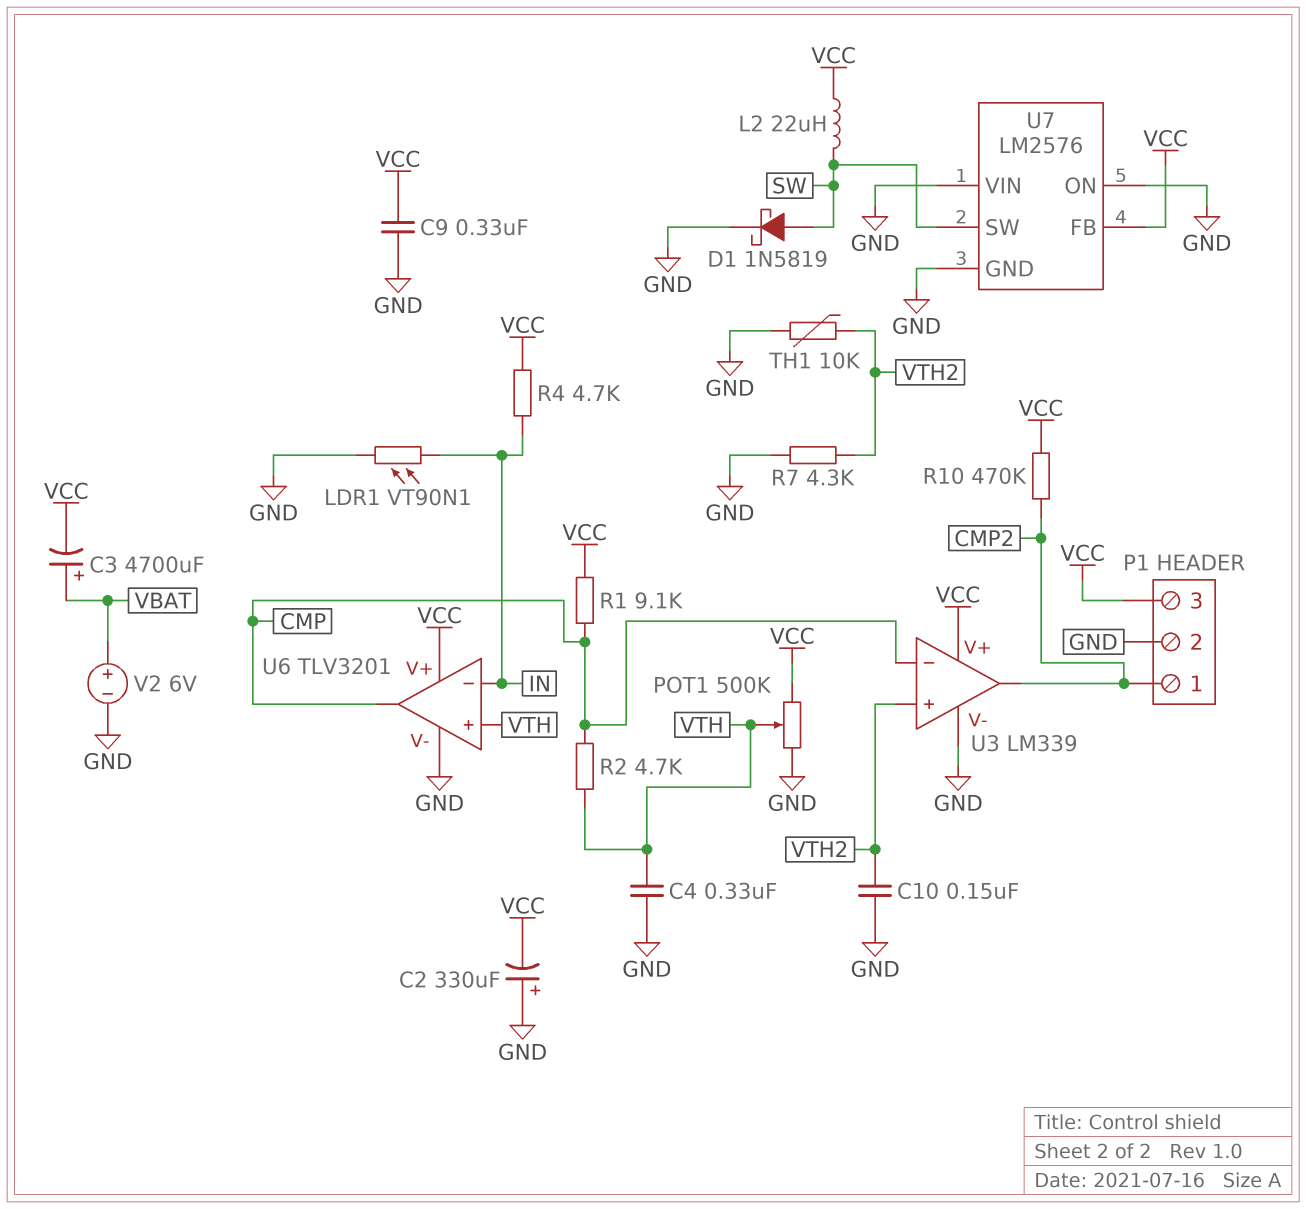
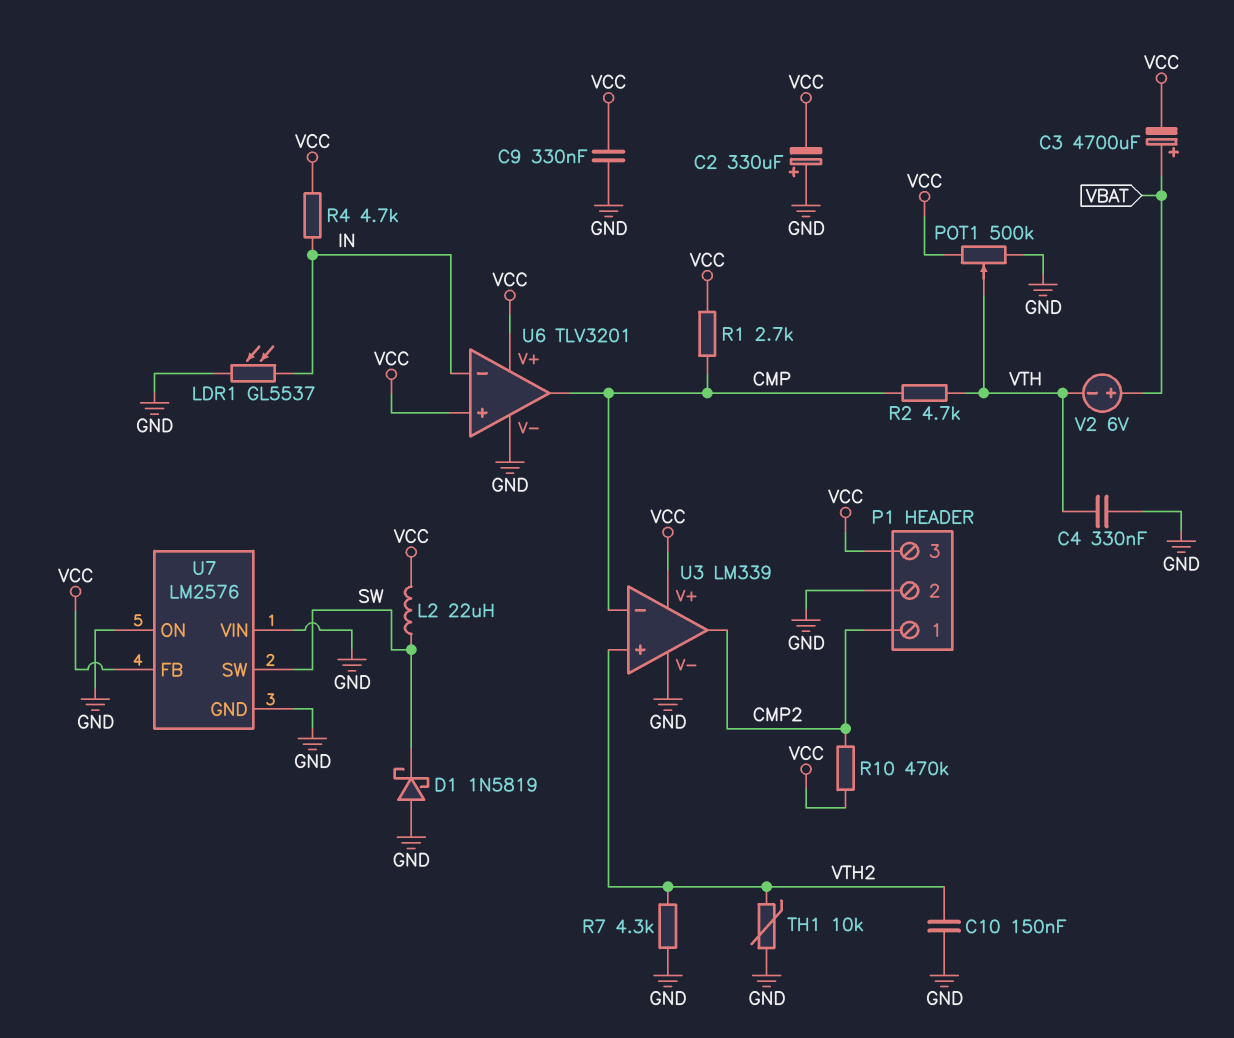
D1: schottky 1N5819 (A SW, K GND) -> schottky 1N5819 (A GND, K SW)
LDR1: VT90N1 (GND, IN) -> GL5537 (GND, IN)
R1: 9.1k (CMP, VCC) -> 2.7k (CMP, VCC)
U6 pin in+: VTH -> VCC
V2: 6V (plus VBAT, minus GND) -> 6V (plus VBAT, minus VTH)

